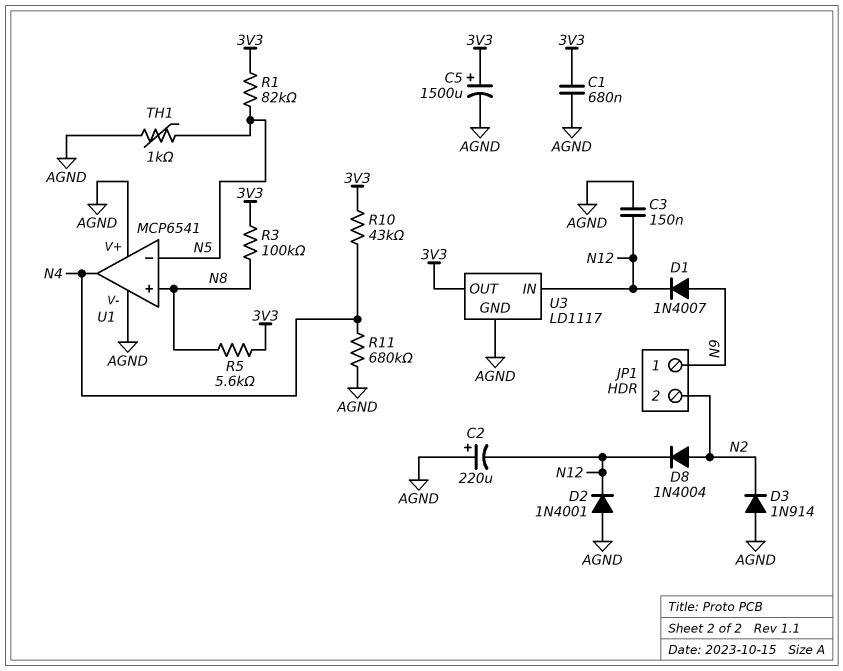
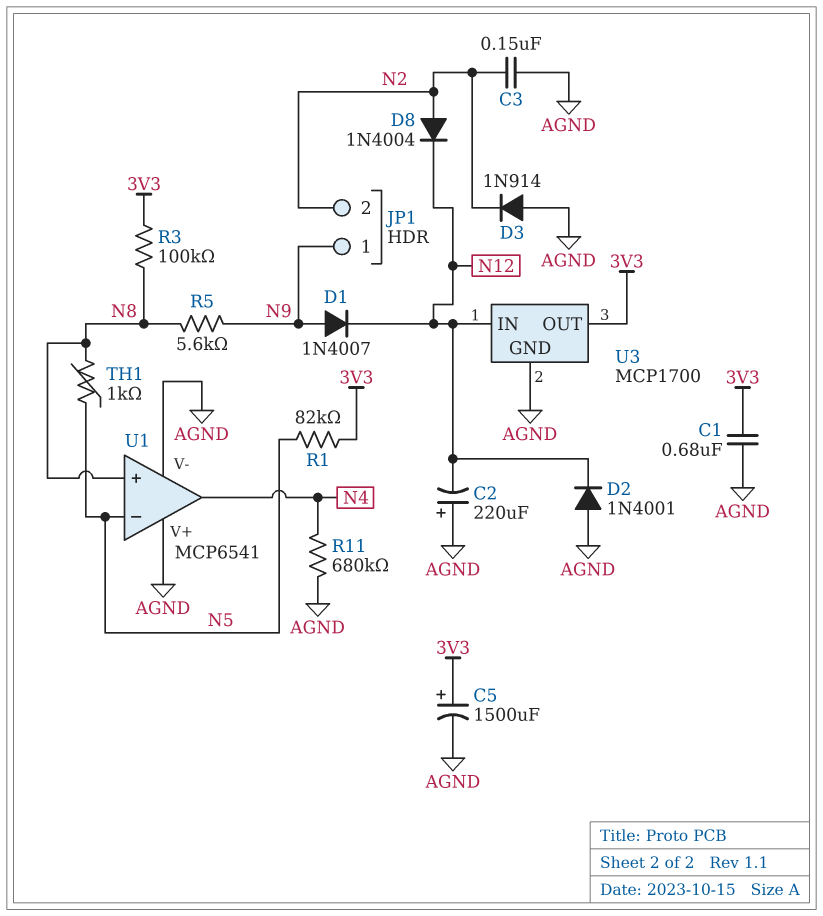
C3: 150nF (AGND, N12) -> 150nF (AGND, N2)
R5: 5.6k (3V3, N8) -> 5.6k (N8, N9)
R10: 43k (3V3, N4) -> none
TH1: 1k (AGND, N5) -> 1k (N5, N8)
U3: LD1117 -> MCP1700

